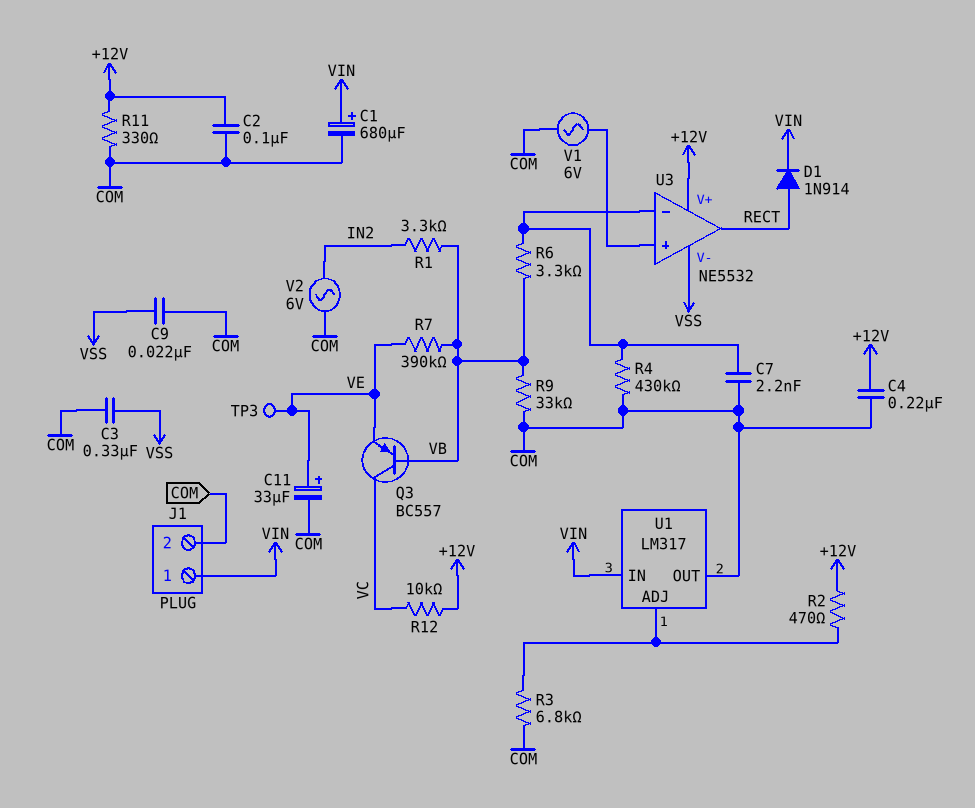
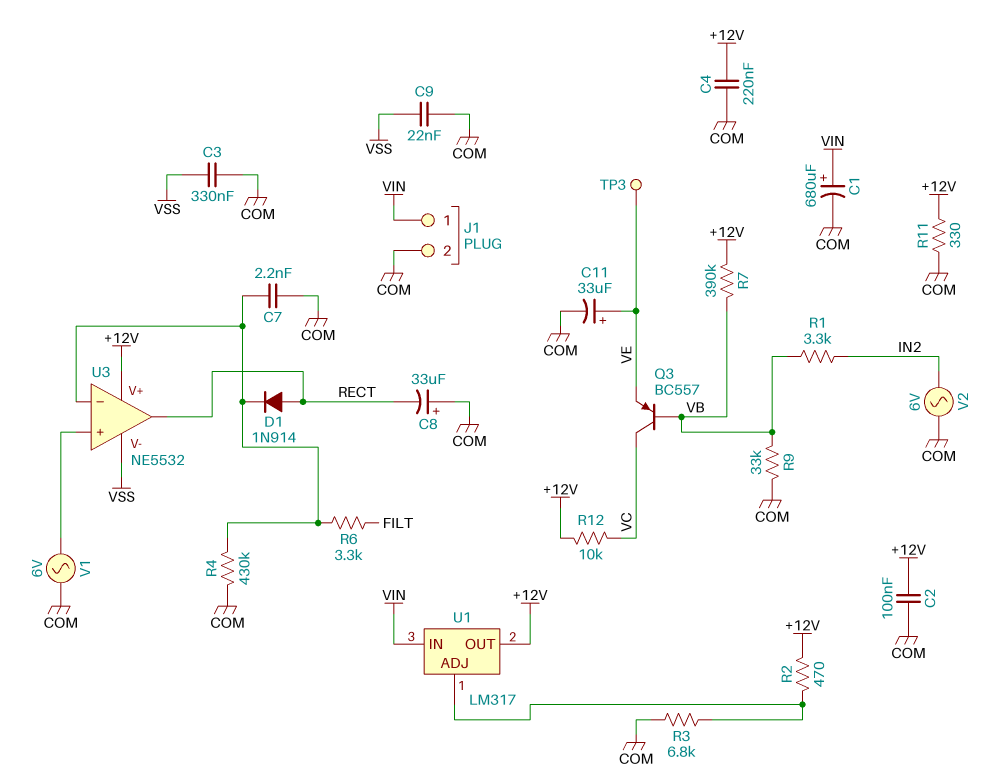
C8: none -> 33uF (plus COM, minus RECT)
D1: diode 1N914 (A RECT, K VIN) -> diode 1N914 (A RECT, K U3/in-)
R6: 3.3k (U3/in-, VB) -> 3.3k (FILT, U3/in-)
R7: 390k (VB, VE) -> 390k (+12V, VB)
U1 pin OUT: COM -> +12V

